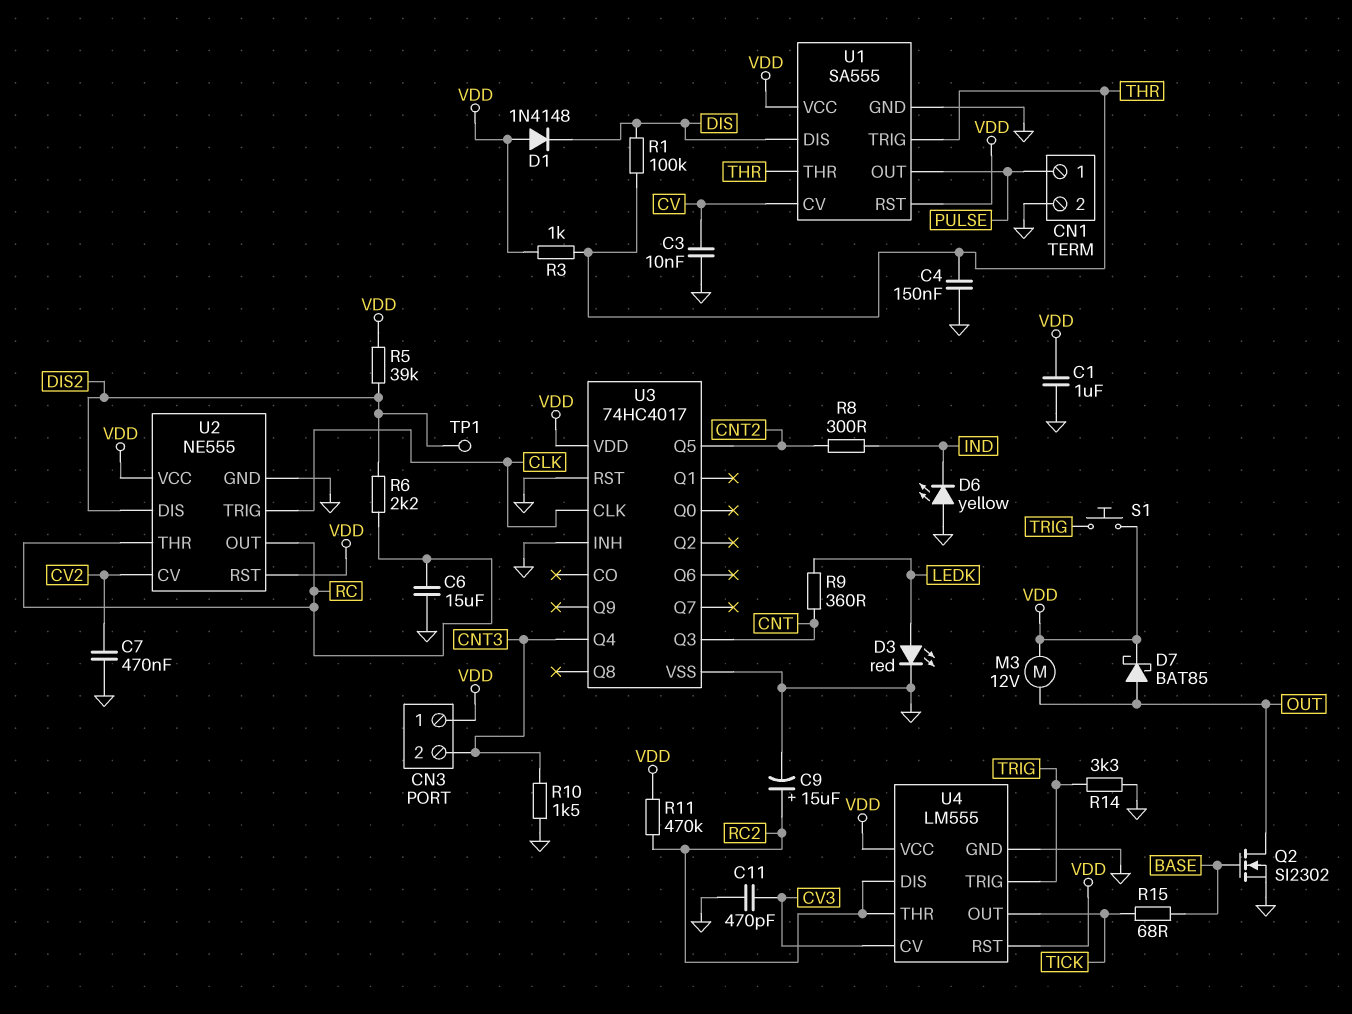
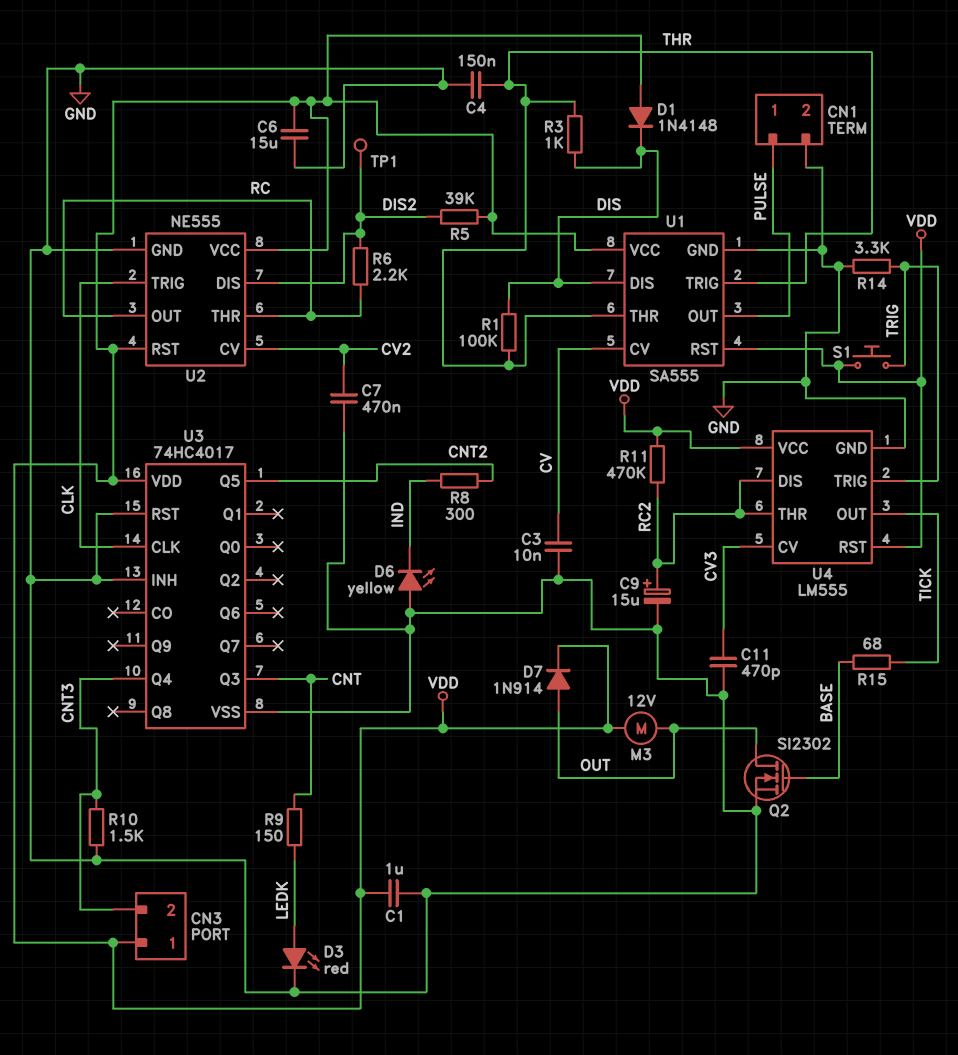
C6: 15uF (GND, RC) -> 15uF (GND, VDD)
D7: schottky BAT85 (A OUT, K VDD) -> diode 1N914 (A OUT, K VDD)
R3: 1k (THR, VDD) -> 1k (DIS, THR)
R9: 360 (CNT, LEDK) -> 150 (CNT, LEDK)

